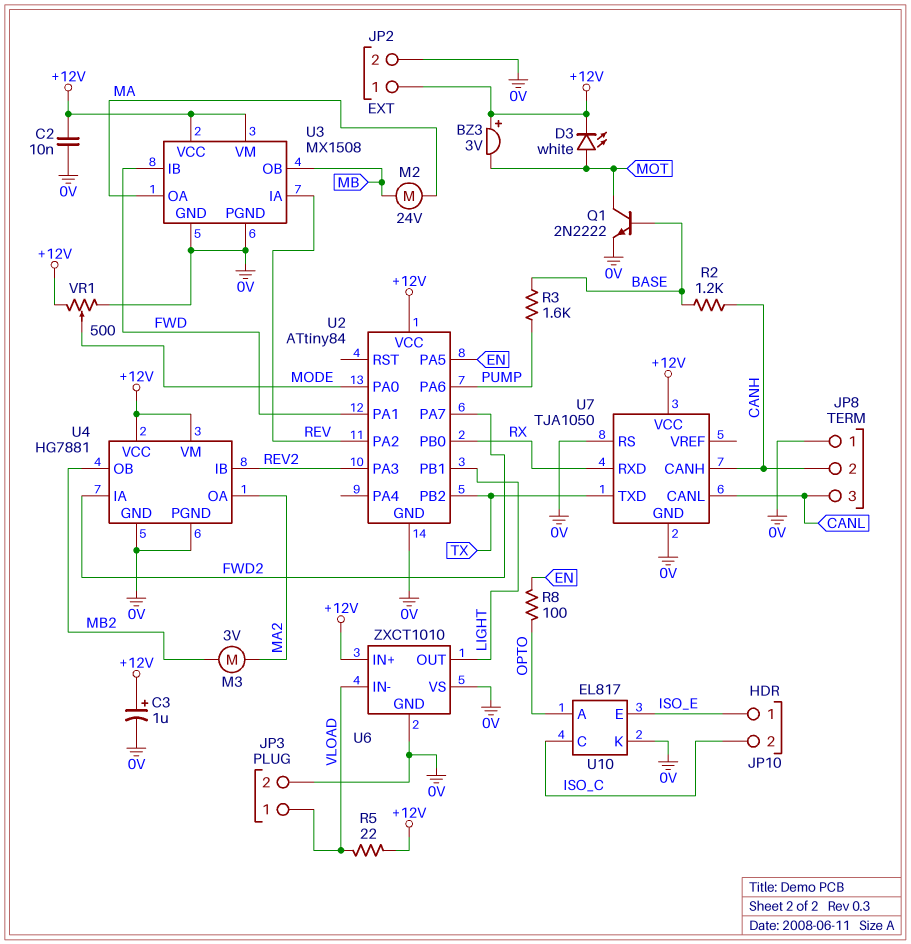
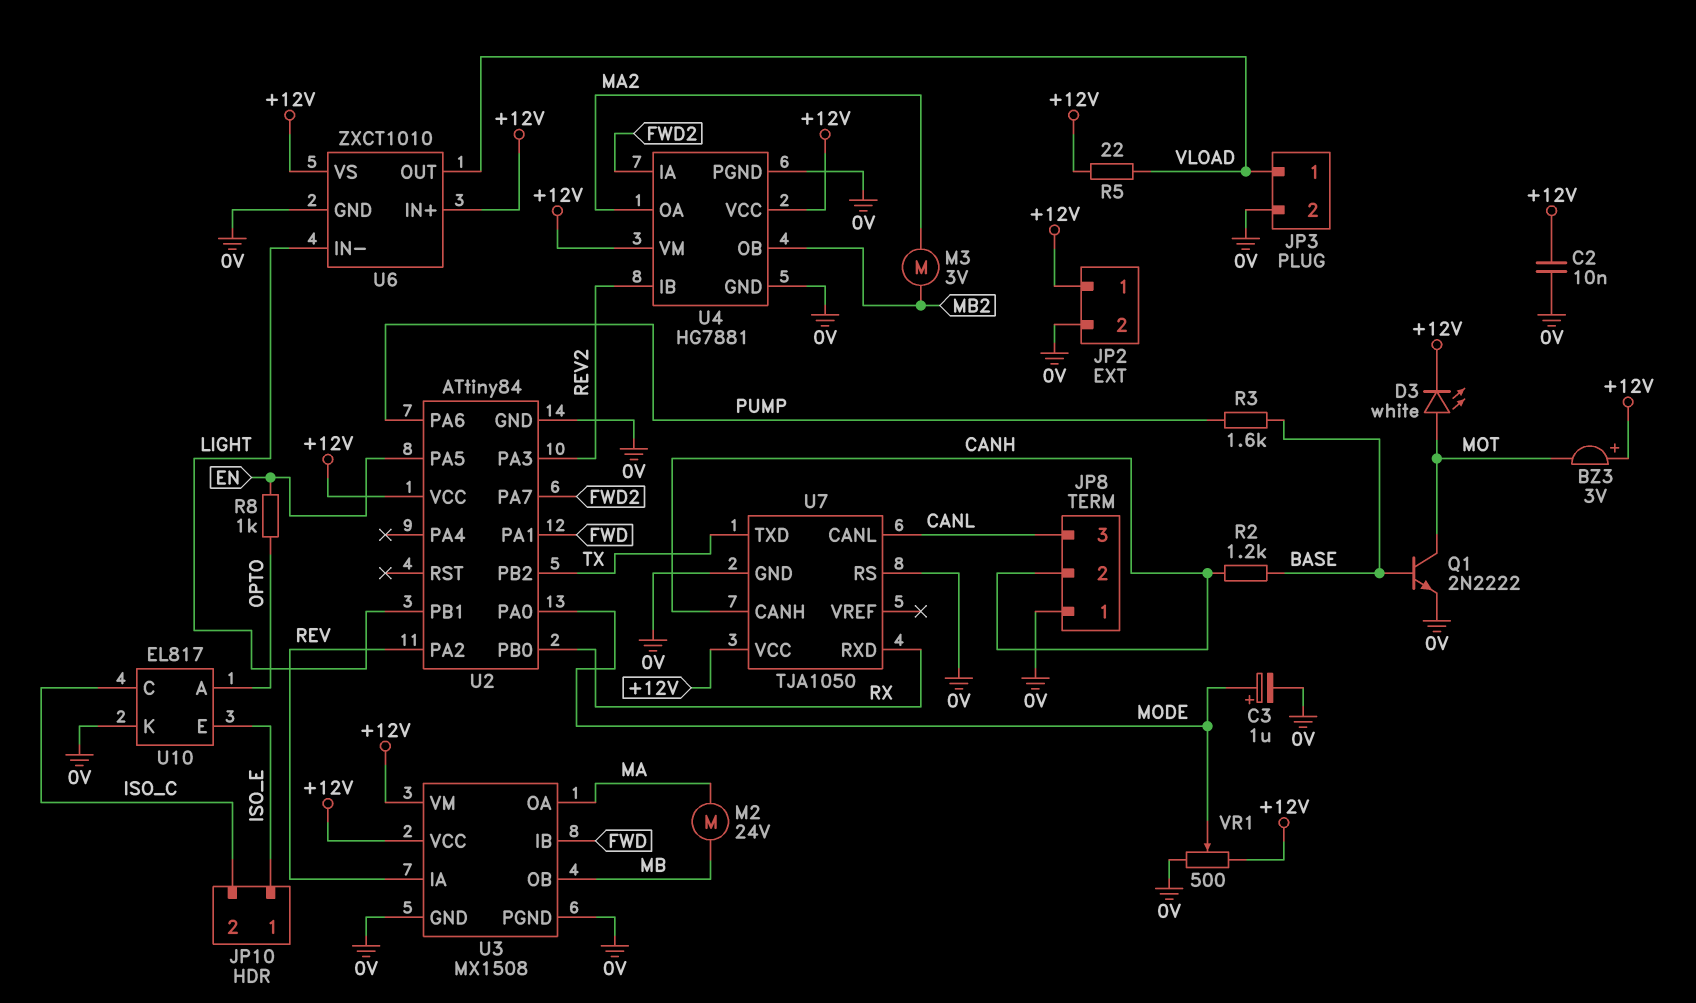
C3: 1uF (plus +12V, minus 0V) -> 1uF (plus MODE, minus 0V)
R8: 100 (EN, OPTO) -> 1k (EN, OPTO)
U6 pin IN-: VLOAD -> LIGHT
U6 pin OUT: LIGHT -> VLOAD
U6 pin VS: 0V -> +12V

